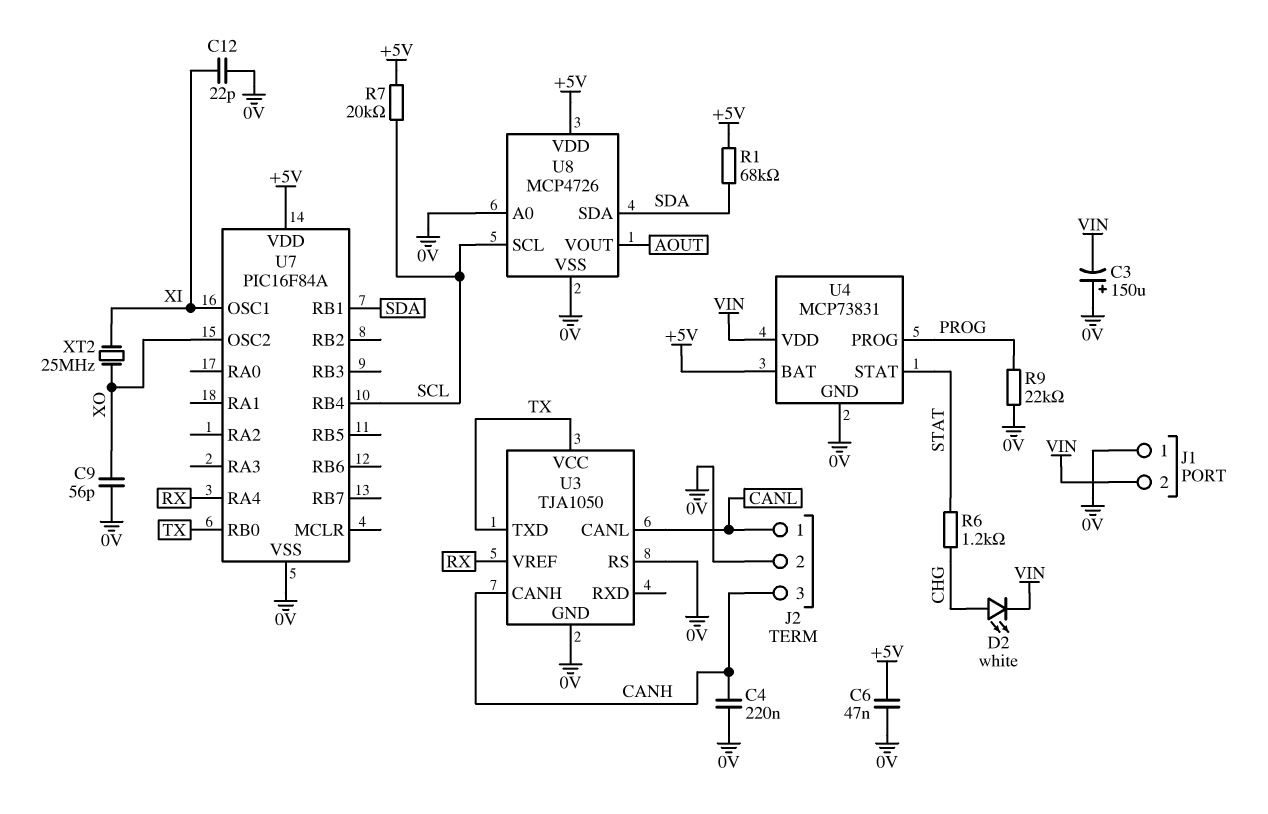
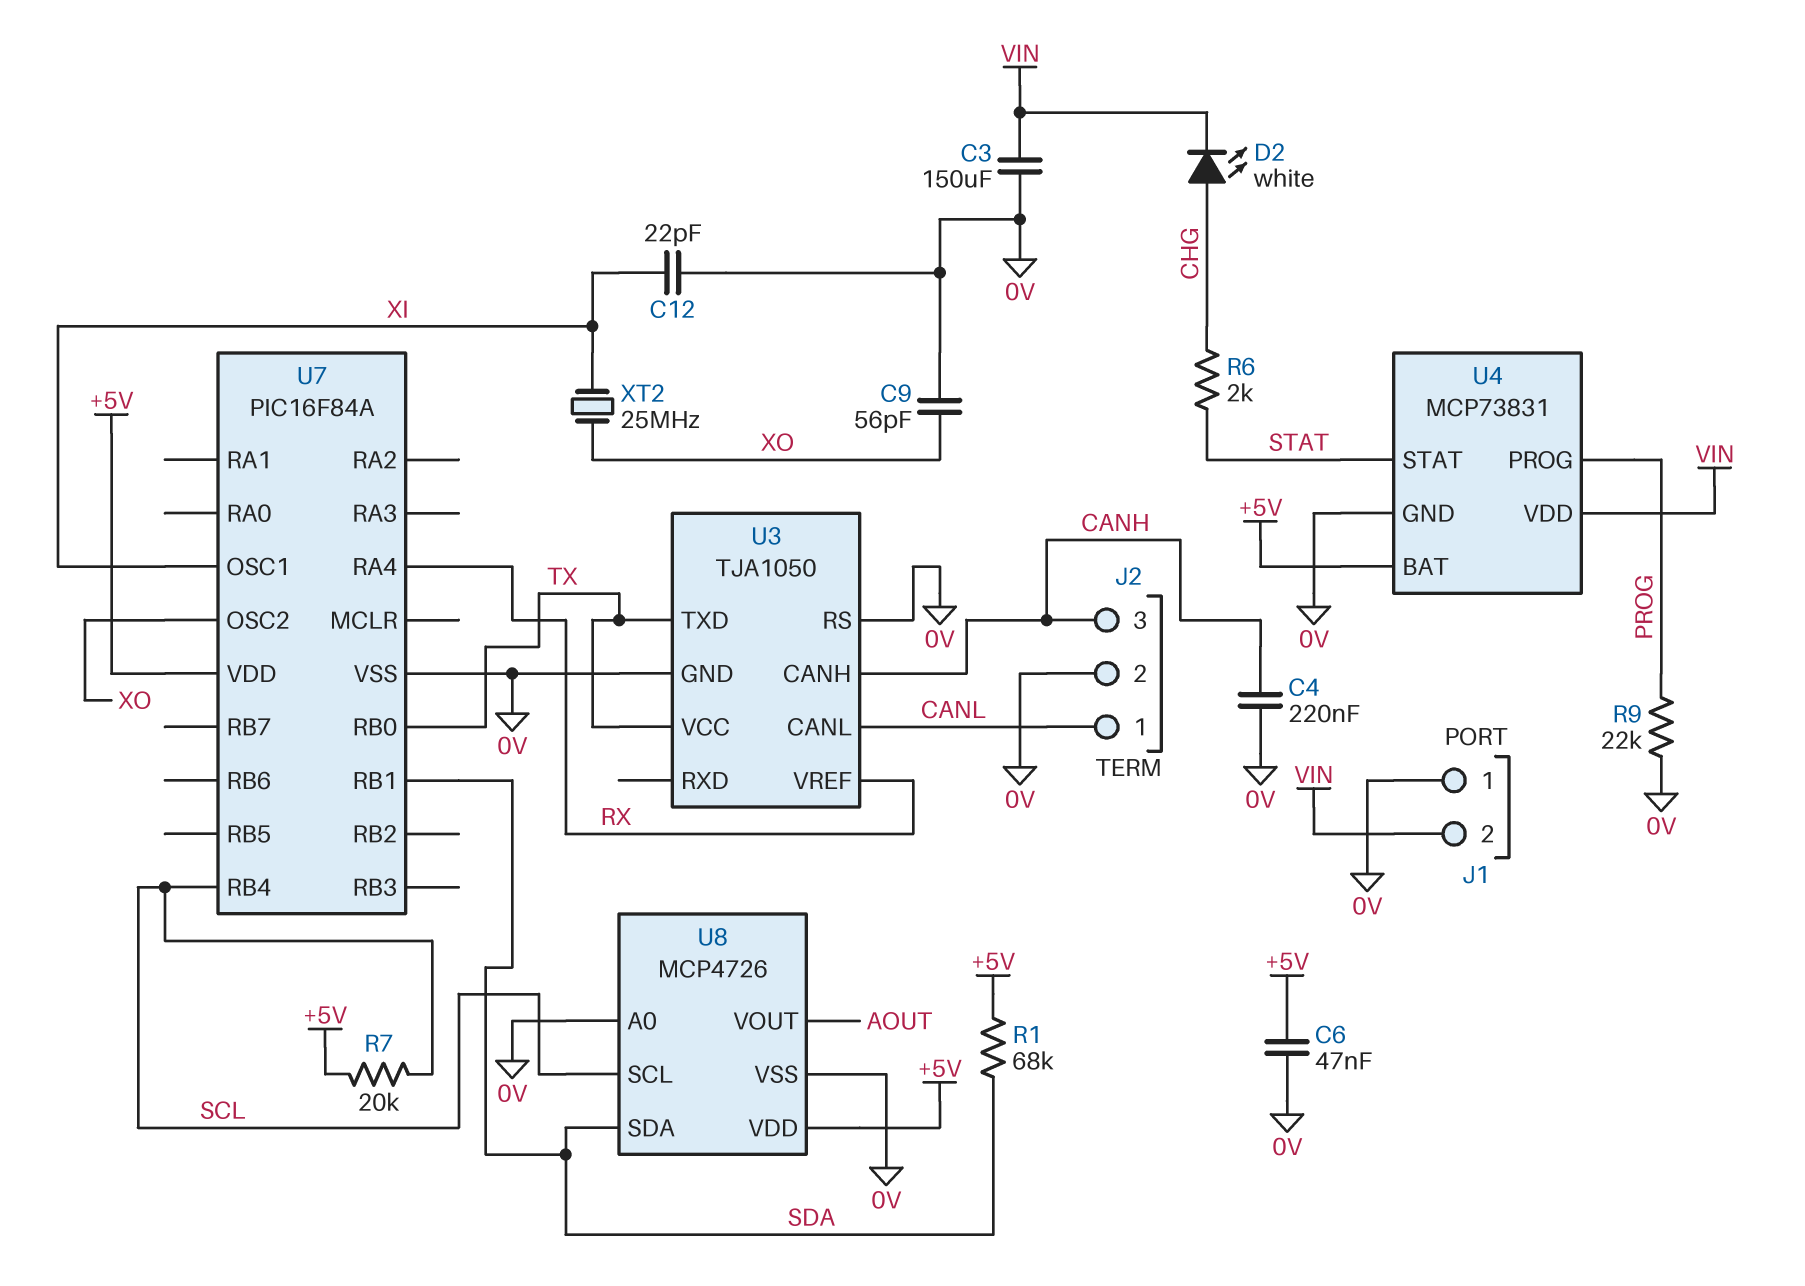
C3: 150uF (plus 0V, minus VIN) -> 150uF (0V, VIN)
R6: 1.2k (CHG, STAT) -> 2k (CHG, STAT)

